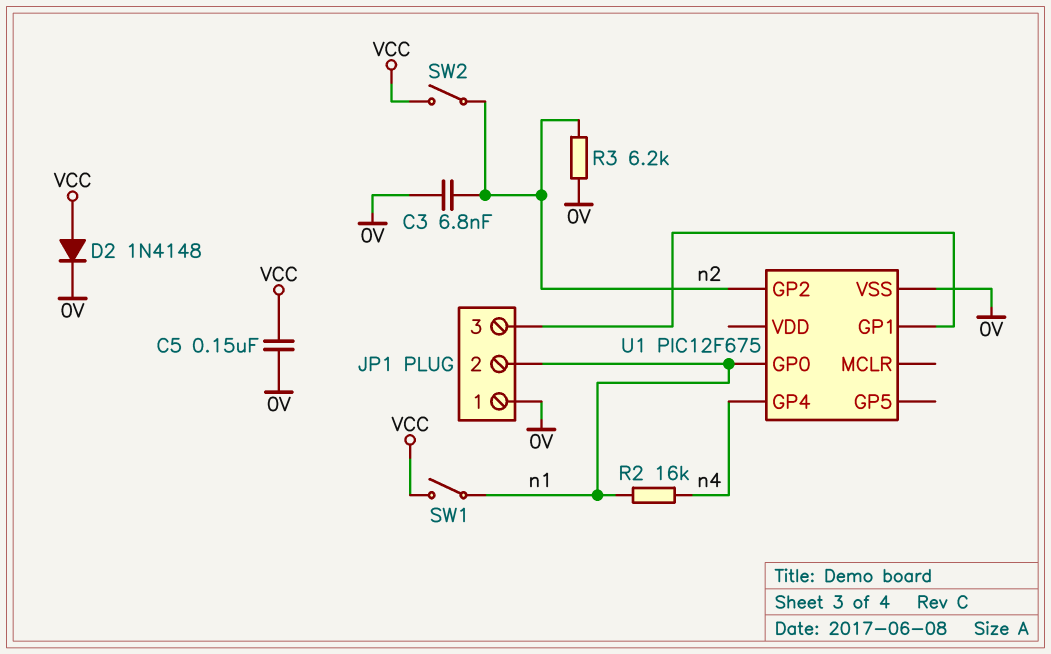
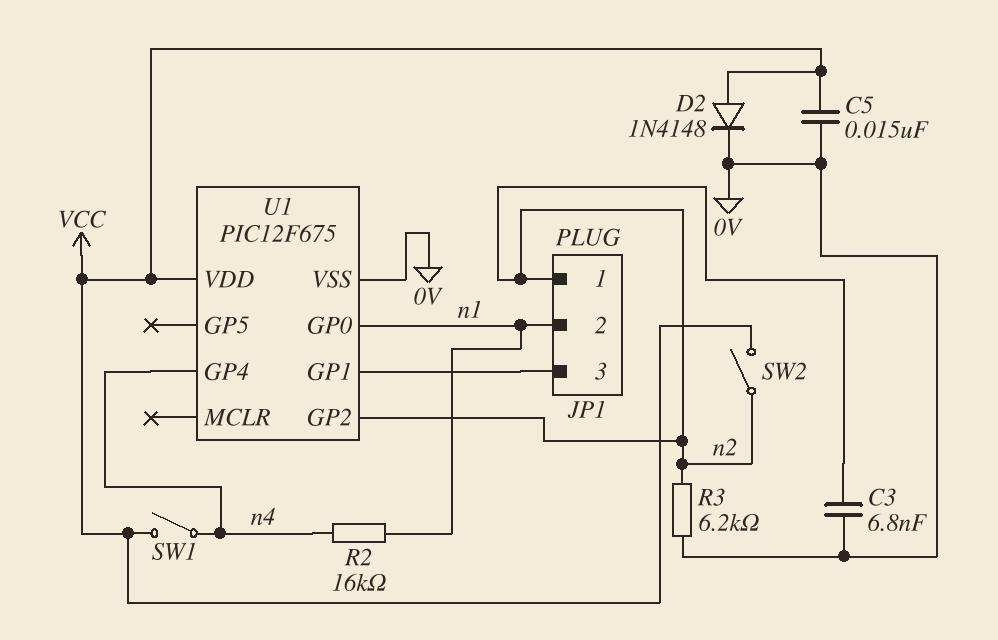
C5: 150nF (0V, VCC) -> 15nF (0V, VCC)
JP1 pin 1: 0V -> n2
SW1: switch (VCC, n1) -> switch (VCC, n4)
U1 pin VDD: none -> VCC

